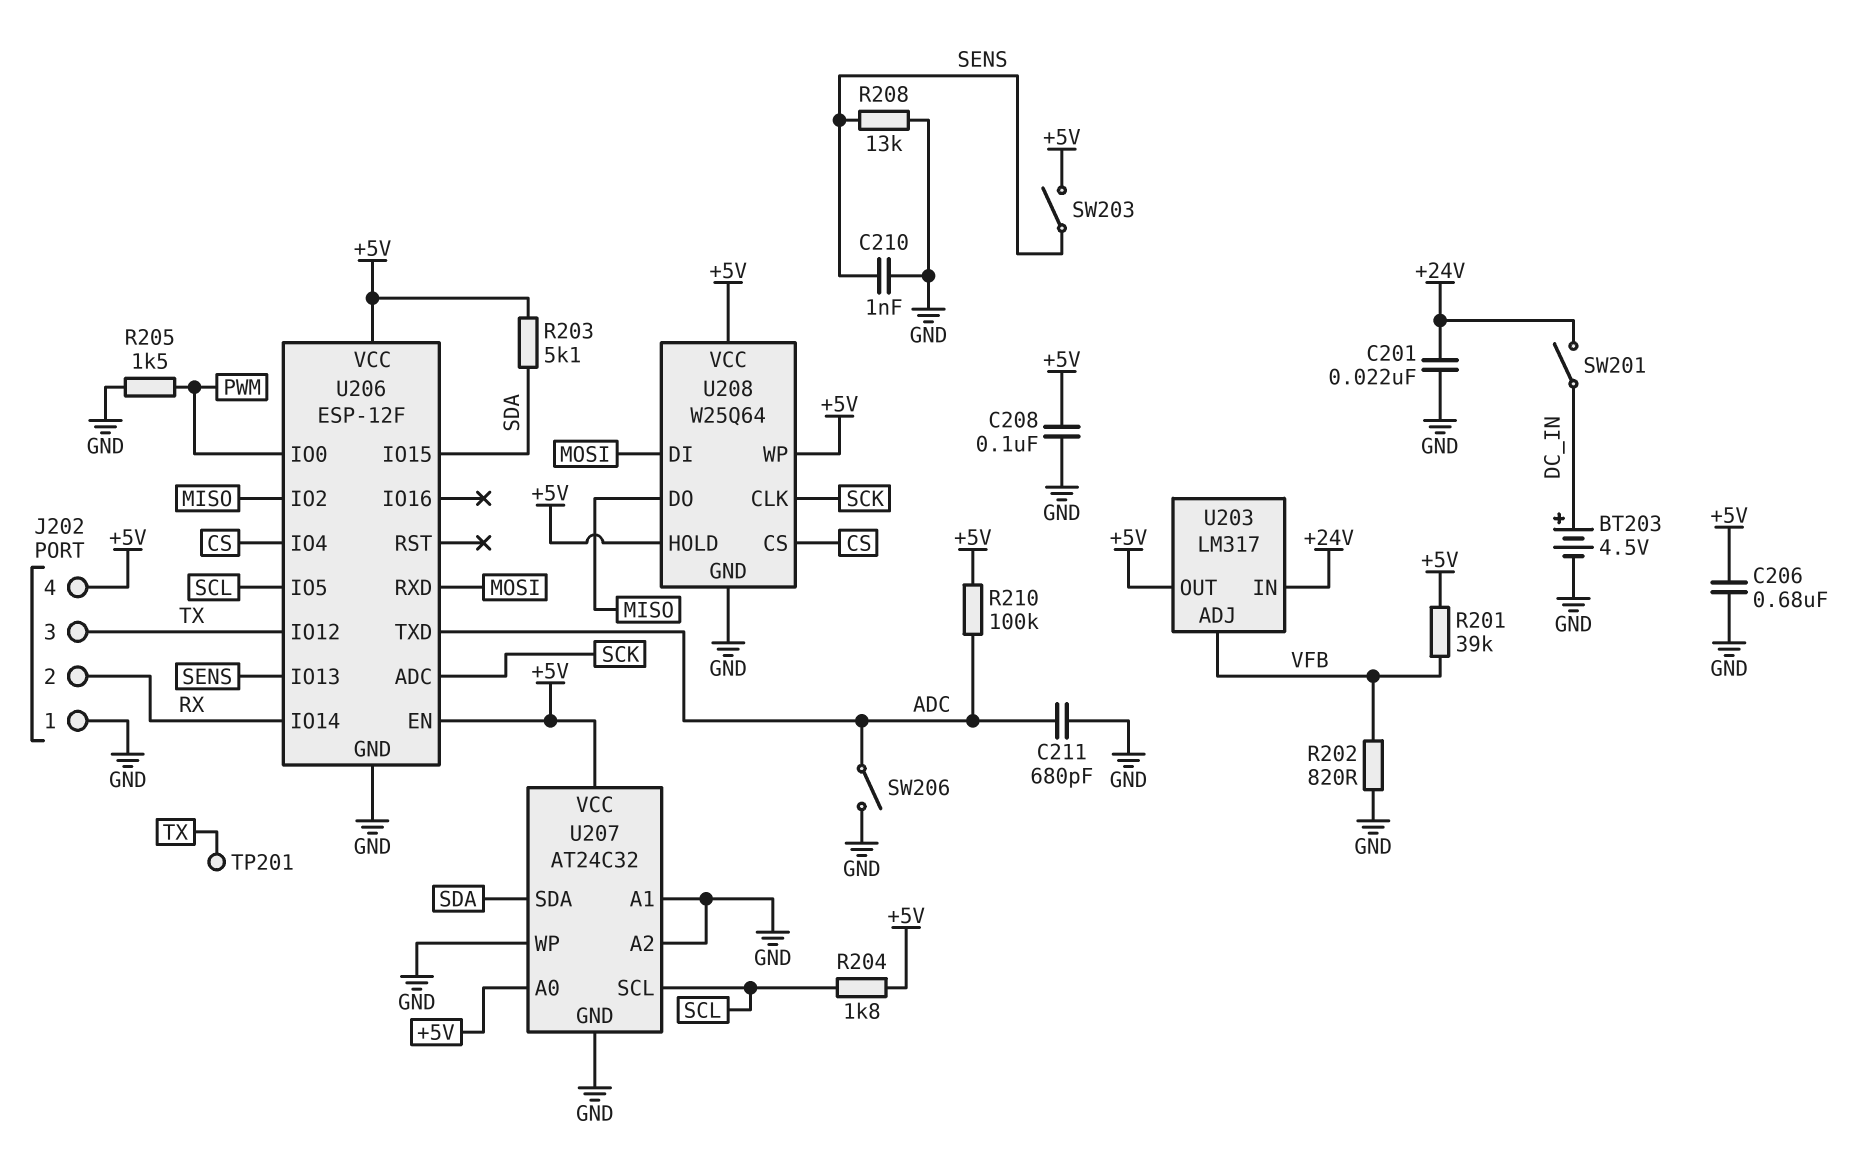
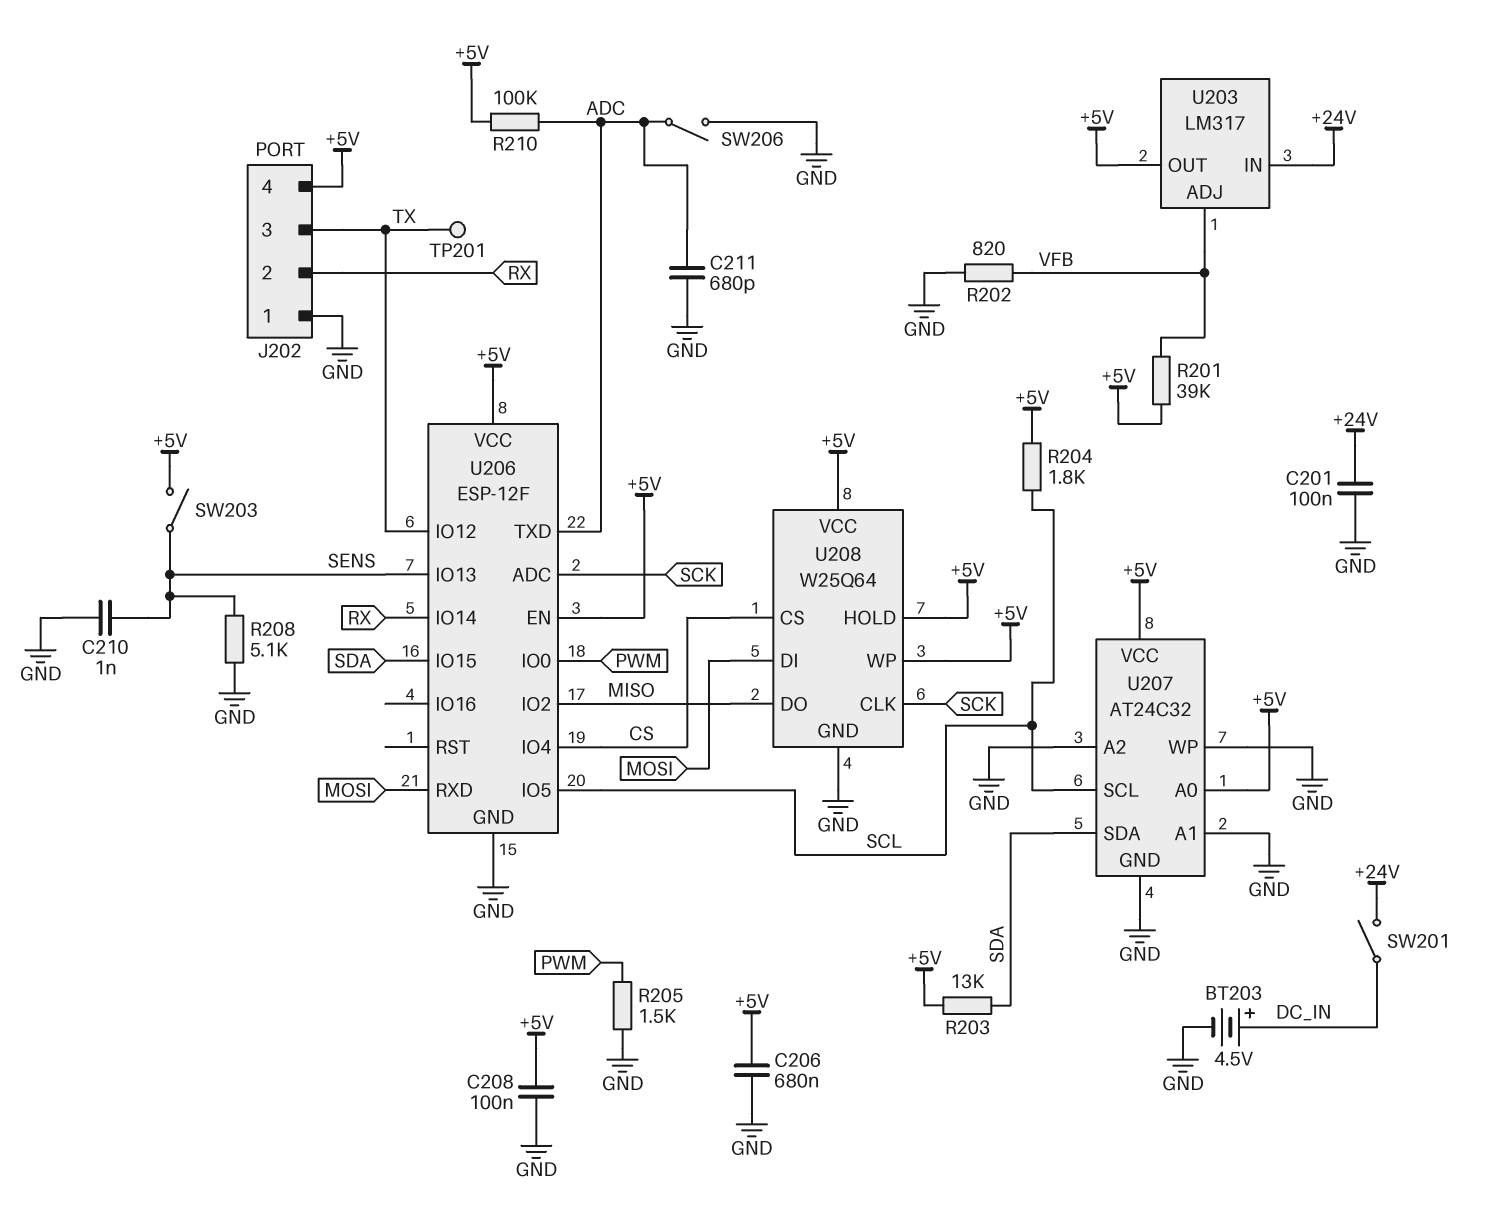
C201: 22nF (+24V, GND) -> 100nF (+24V, GND)
R203: 5.1k (+5V, SDA) -> 13k (+5V, SDA)
R208: 13k (GND, SENS) -> 5.1k (GND, SENS)

